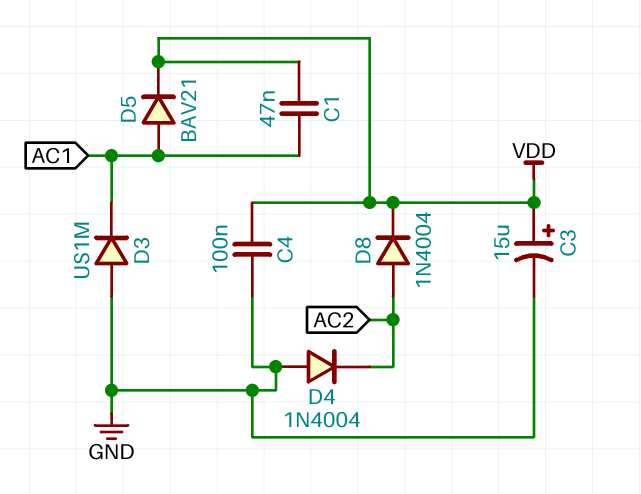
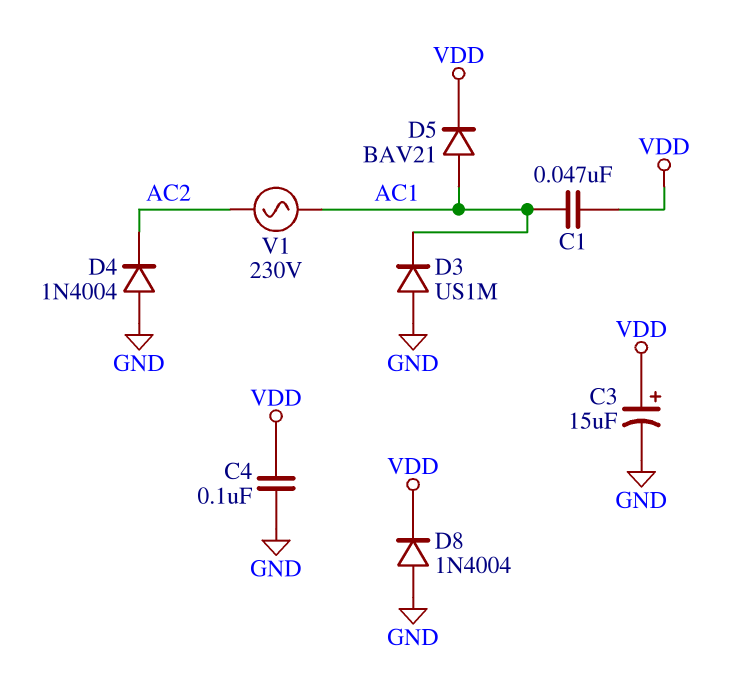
D8: diode 1N4004 (A AC2, K VDD) -> diode 1N4004 (A GND, K VDD)
V1: none -> AC 230V (AC1, AC2)

